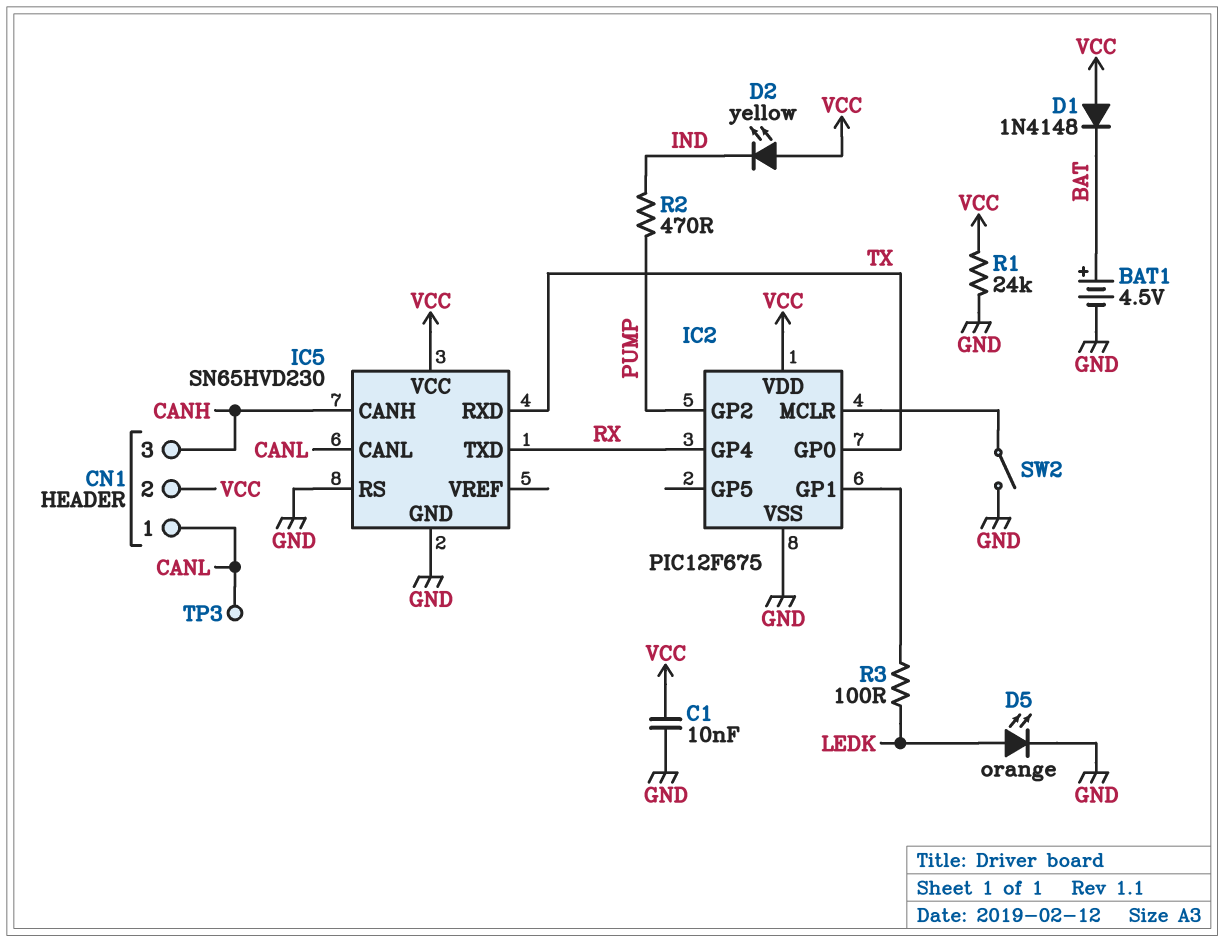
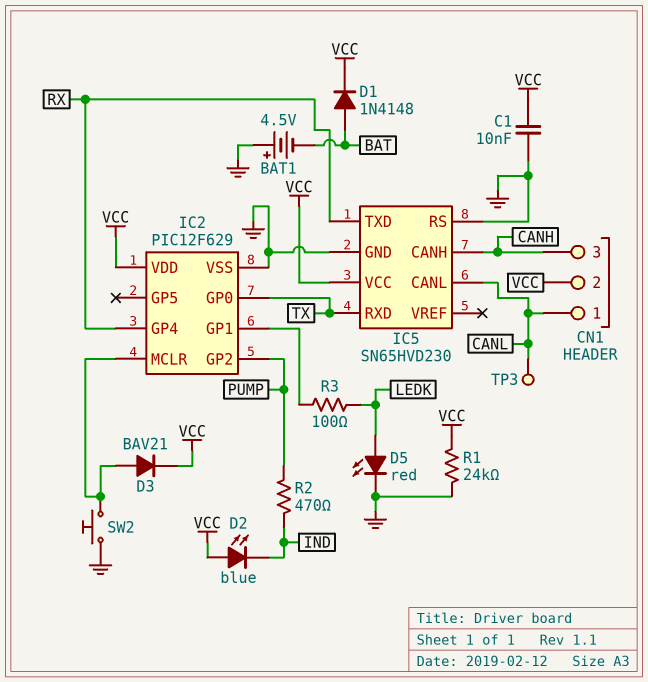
BAT1: 4.5V (plus BAT, minus GND) -> 4.5V (plus GND, minus BAT)
D1: diode 1N4148 (A VCC, K BAT) -> diode 1N4148 (A BAT, K VCC)
D2: LED yellow (A VCC, K IND) -> LED blue (A VCC, K IND)
D3: none -> diode BAV21 (A IC2/MCLR, K VCC)
D5: LED orange (A LEDK, K GND) -> LED red (A LEDK, K GND)
IC2: PIC12F675 -> PIC12F629
SW2: switch (GND, IC2/MCLR) -> button (GND, IC2/MCLR)

